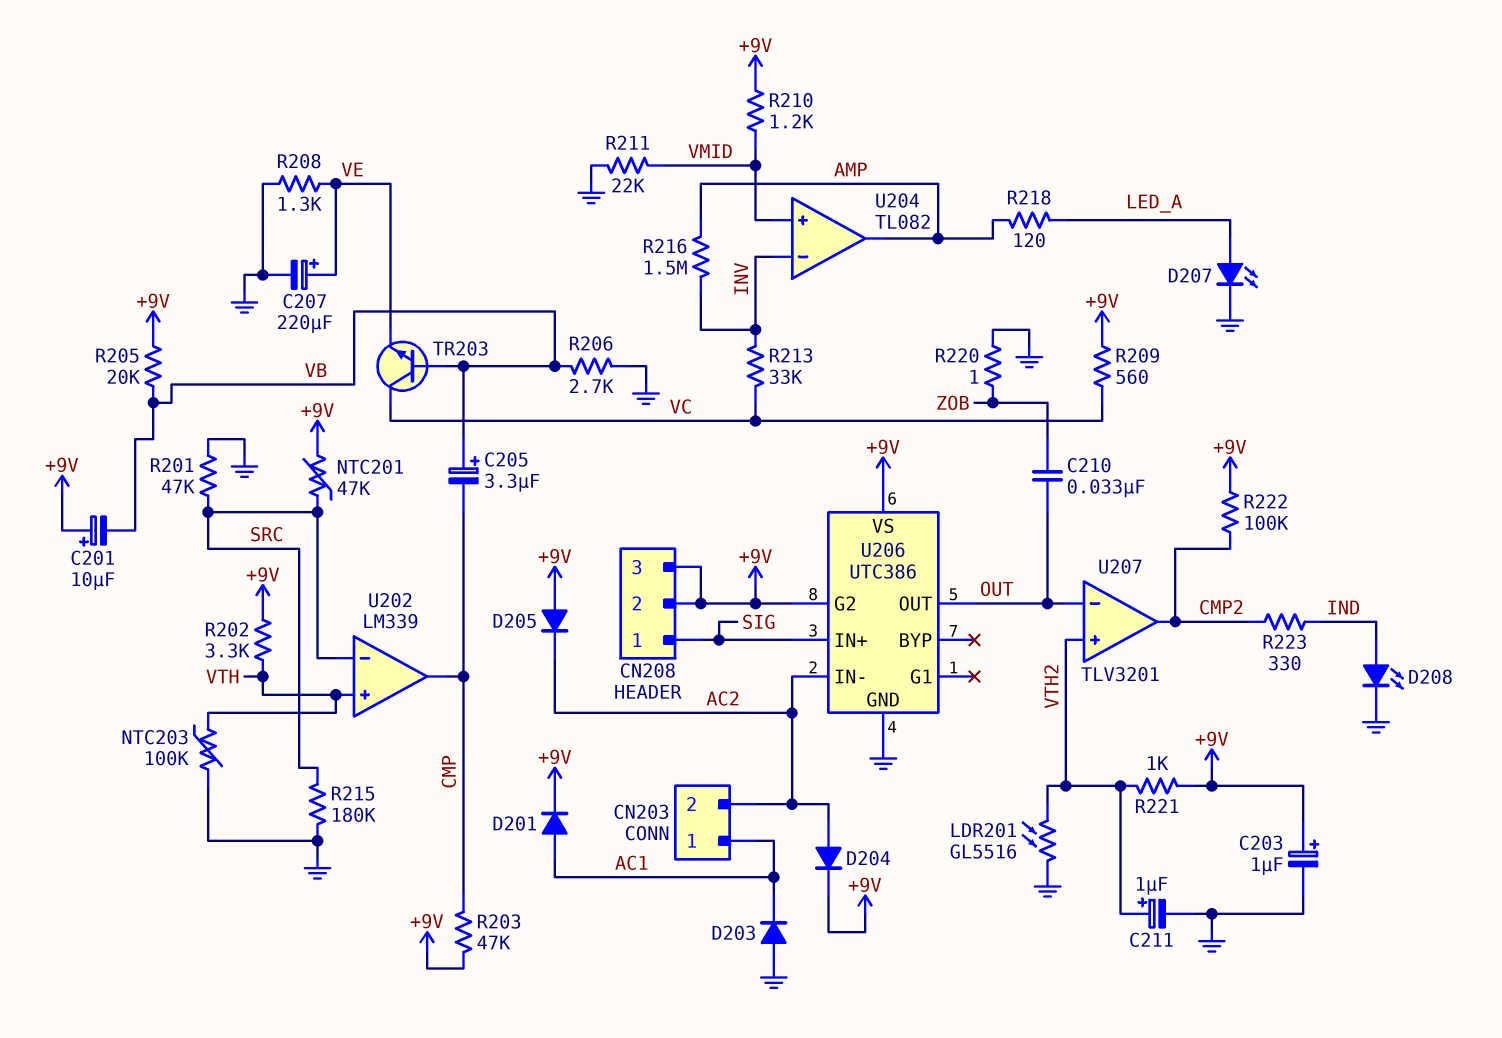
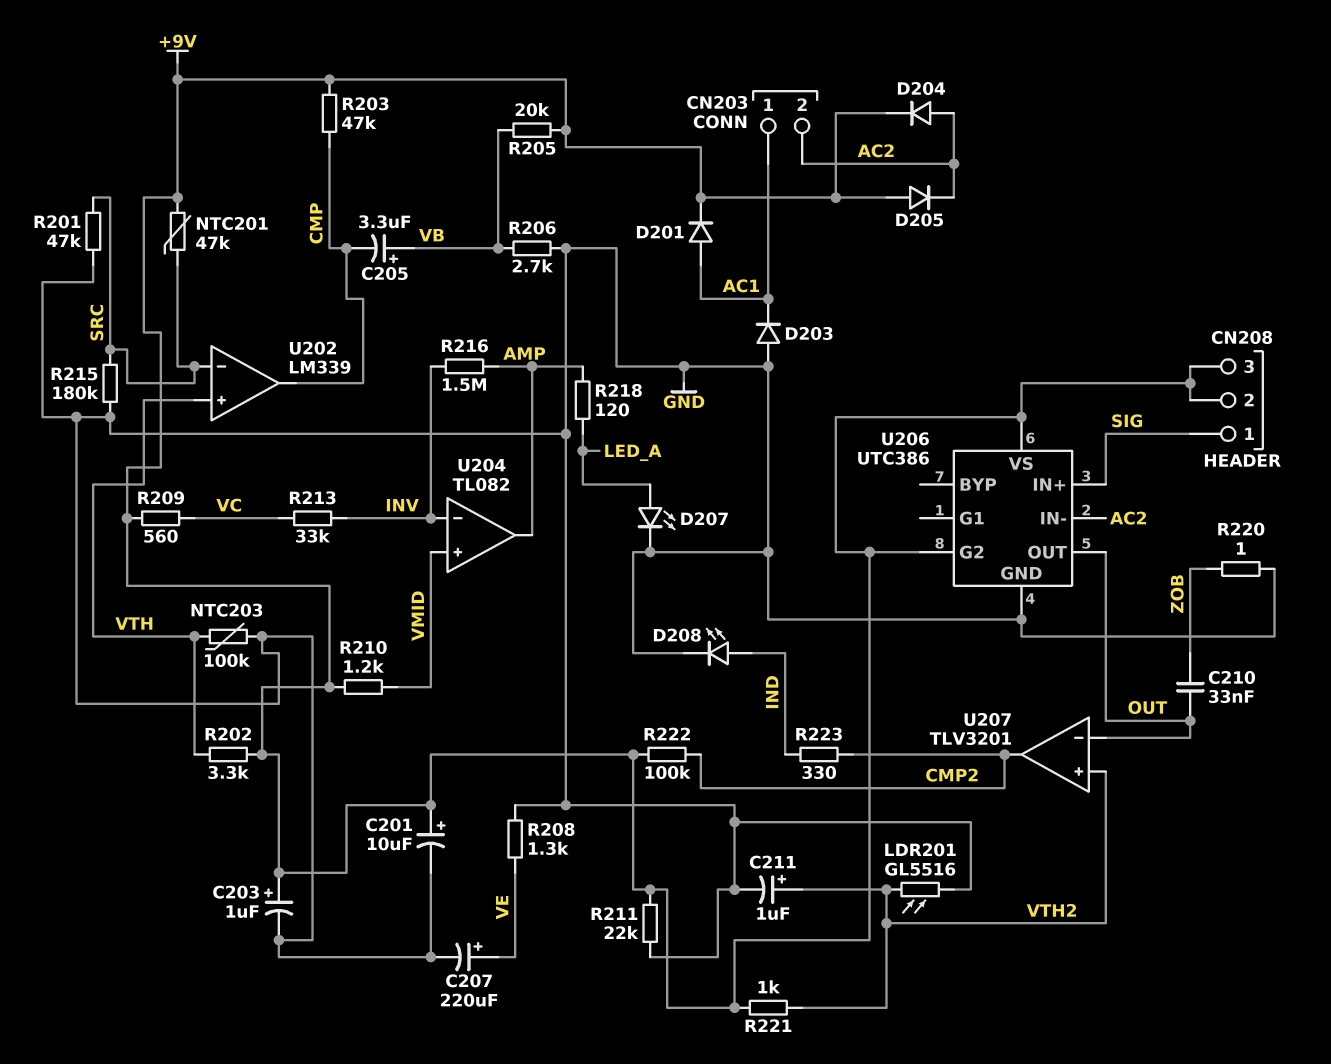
C201: 10uF (plus +9V, minus VB) -> 10uF (plus +9V, minus GND)
R211: 22k (GND, VMID) -> 22k (+9V, GND)
TR203: NPN (B VB, C VC, E VE) -> none

